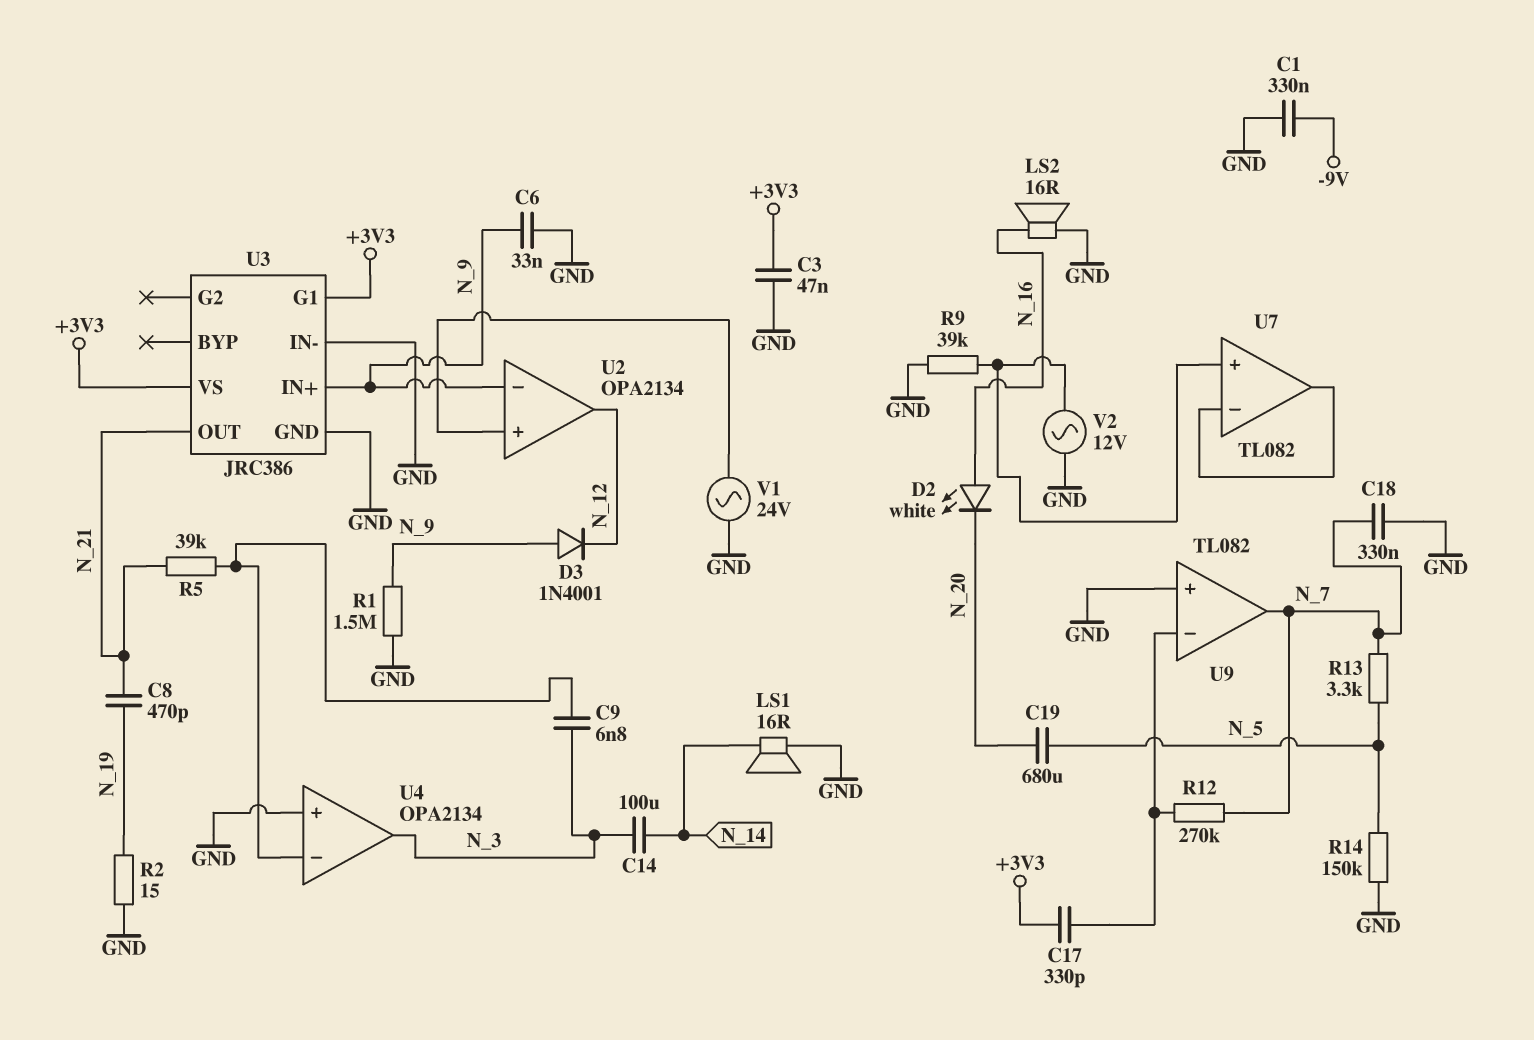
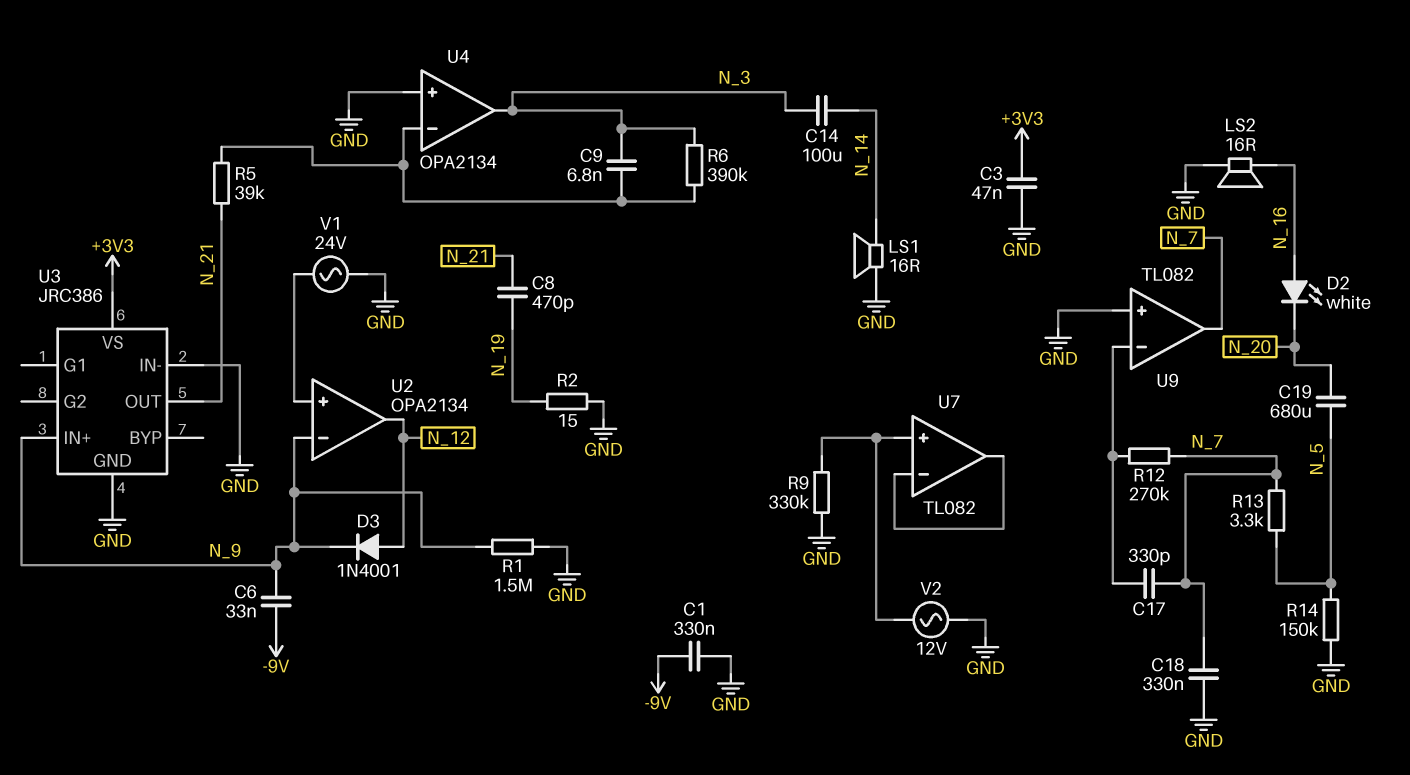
C6: 33nF (GND, N_9) -> 33nF (-9V, N_9)
C17: 330pF (+3V3, U9/in-) -> 330pF (N_7, U9/in-)
D3: diode 1N4001 (A N_9, K N_12) -> diode 1N4001 (A N_12, K N_9)
R6: none -> 390k (N_3, U4/in-)
R9: 39k (GND, U7/in+) -> 330k (GND, U7/in+)
U3 pin G1: +3V3 -> none

